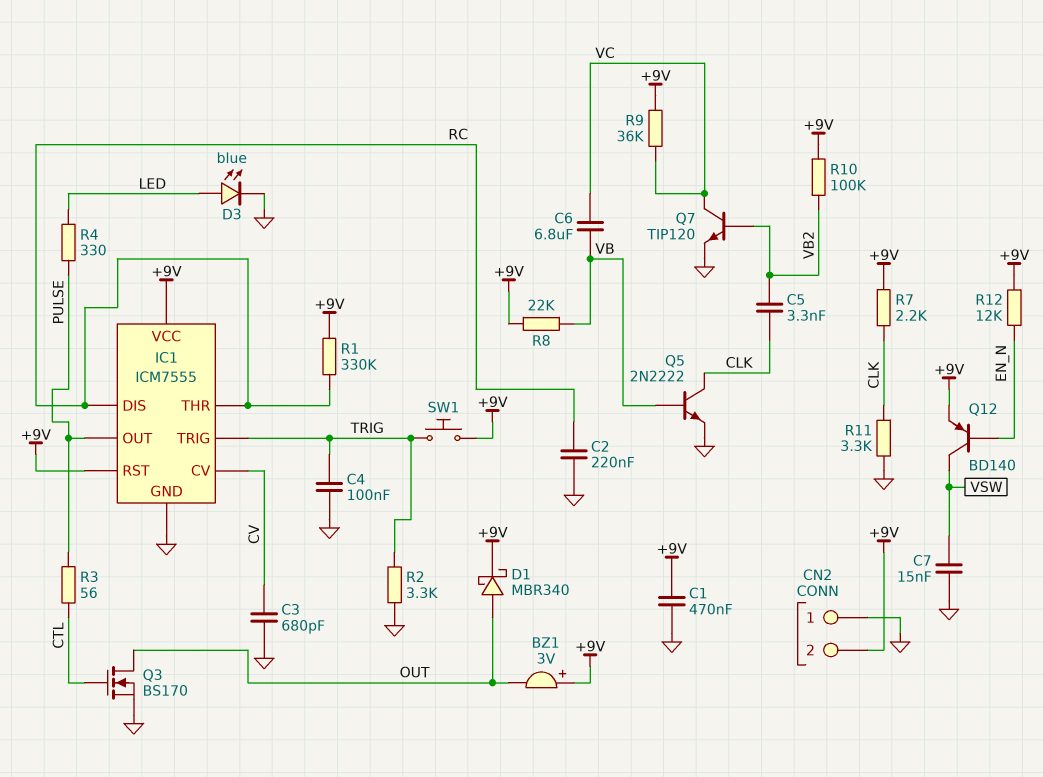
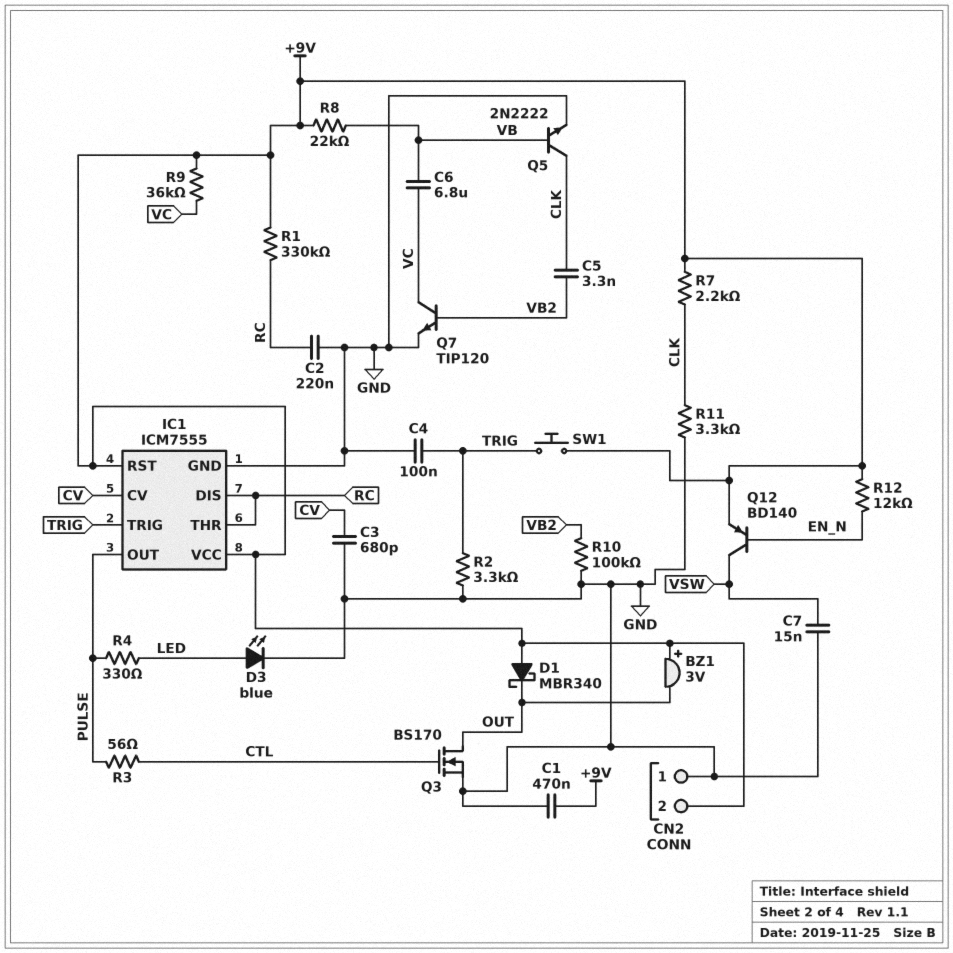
D1: schottky MBR340 (A OUT, K +9V) -> schottky MBR340 (A +9V, K OUT)
R10: 100k (+9V, VB2) -> 100k (GND, VB2)

